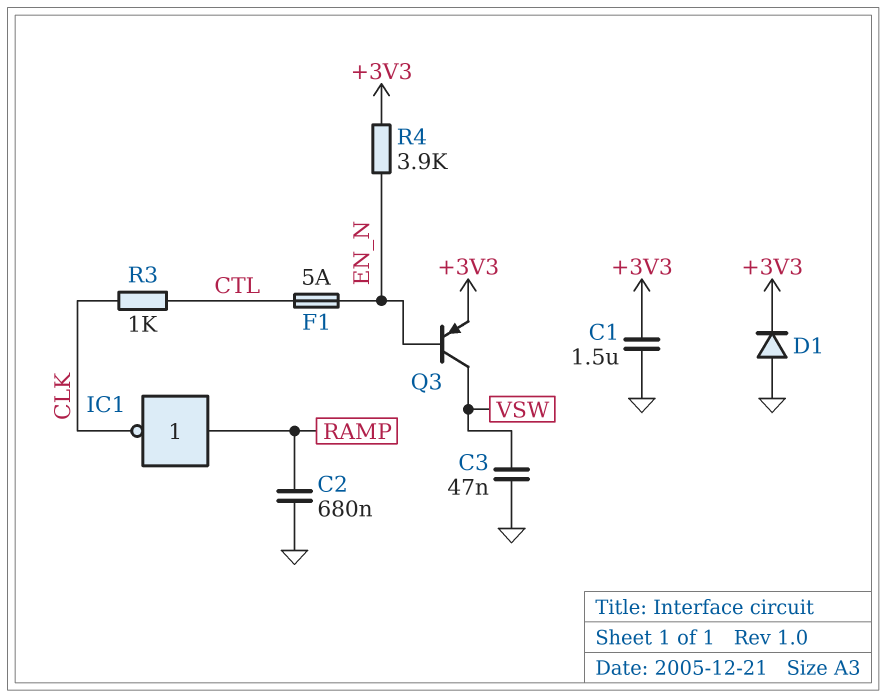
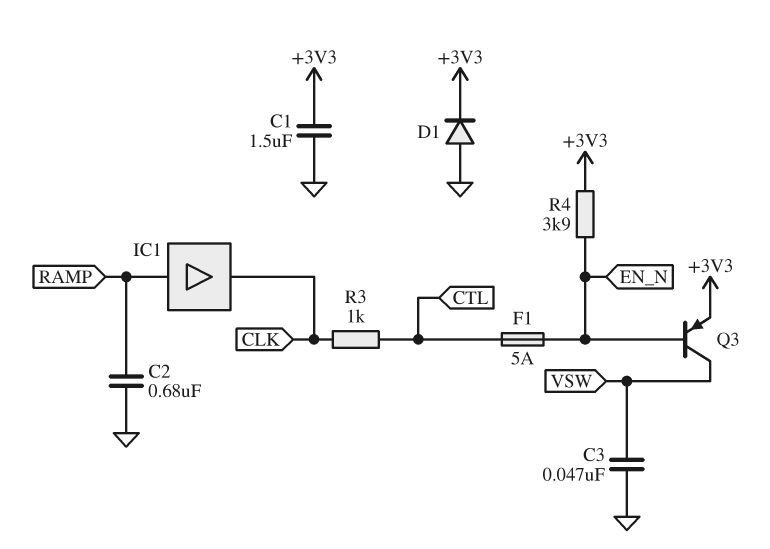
IC1: NOT (in RAMP, out CLK) -> buffer (in RAMP, out CLK)

